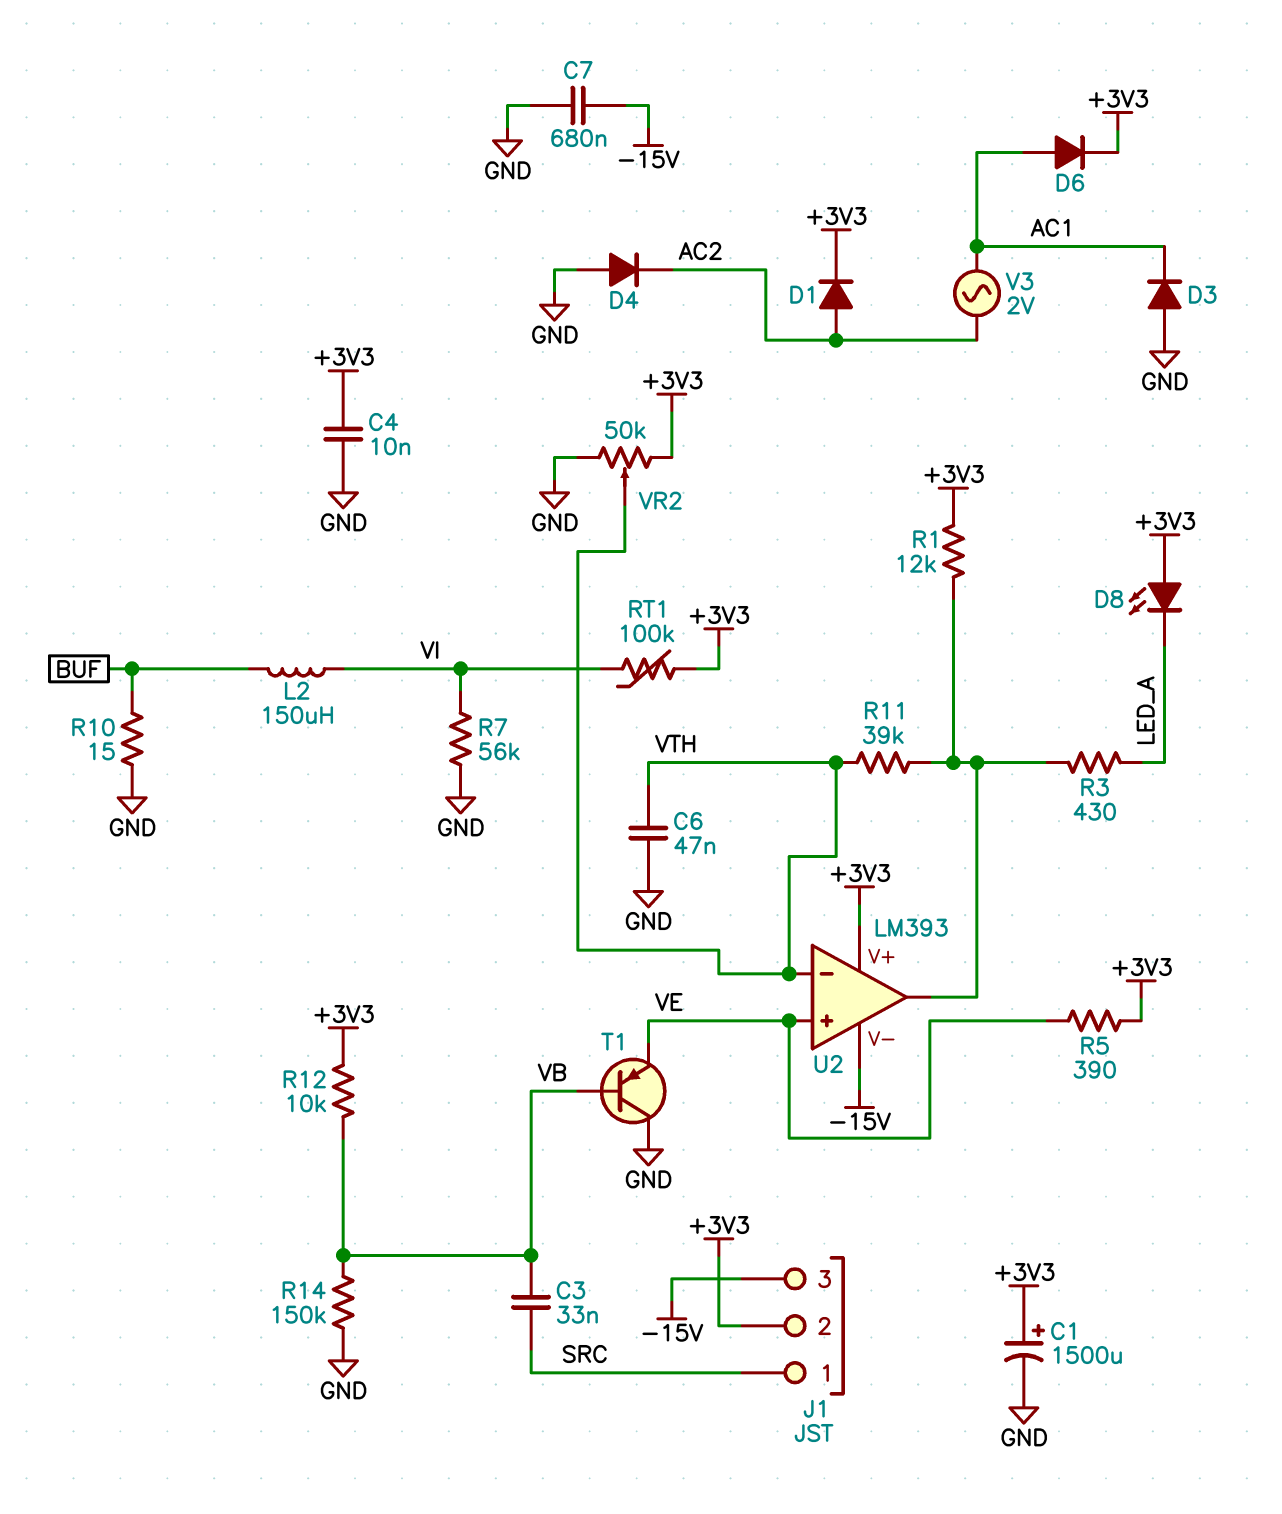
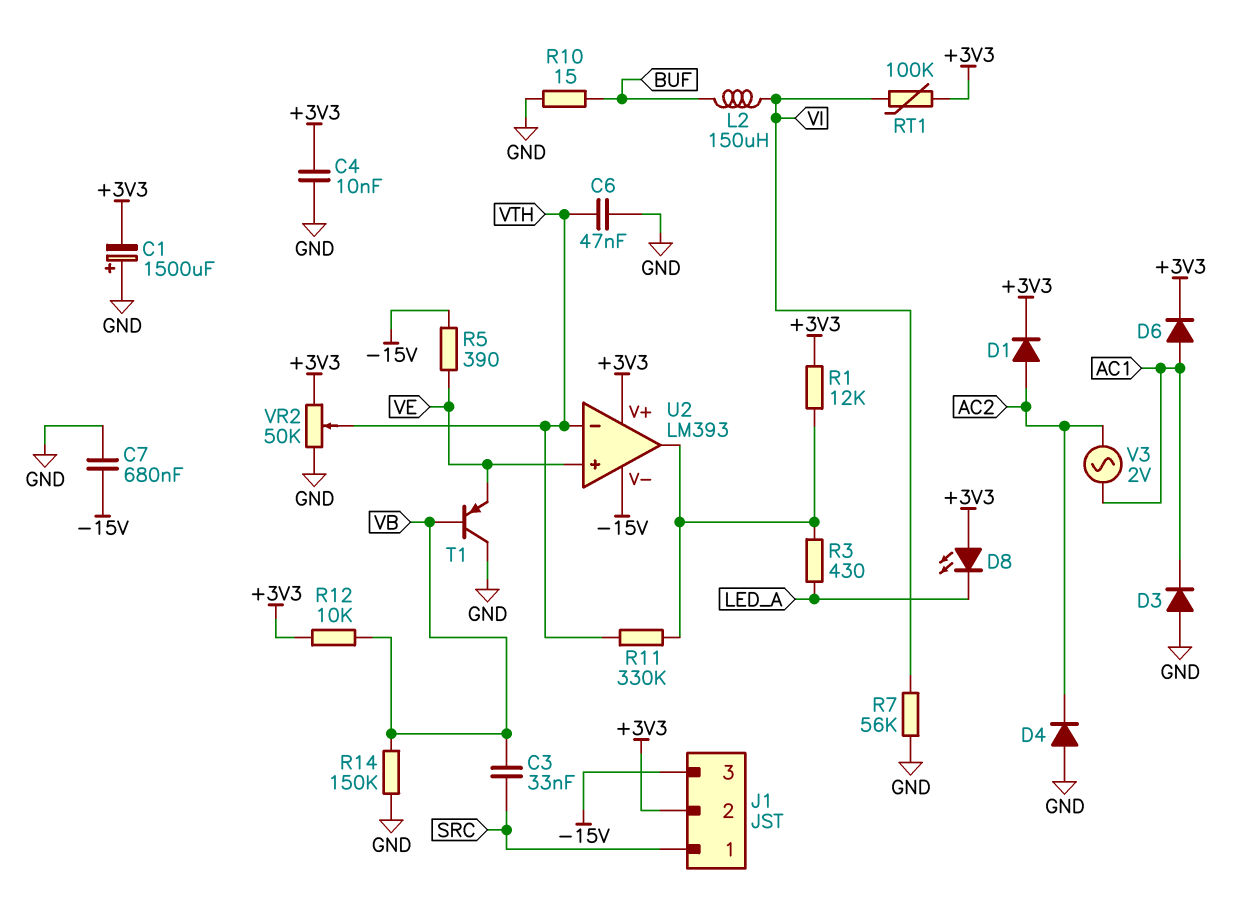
C1: 1500uF (plus +3V3, minus GND) -> 1500uF (plus GND, minus +3V3)
R5: 390 (+3V3, VE) -> 390 (-15V, VE)
R11: 39k (U2/out, VTH) -> 330k (U2/out, VTH)

